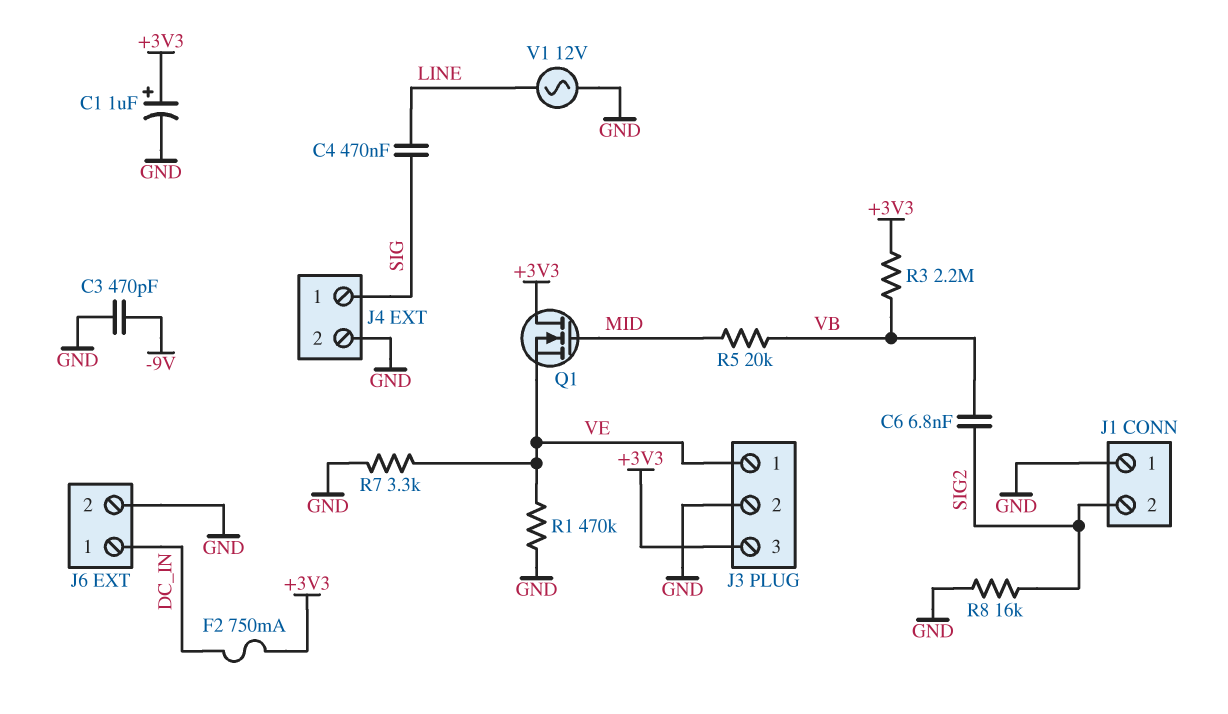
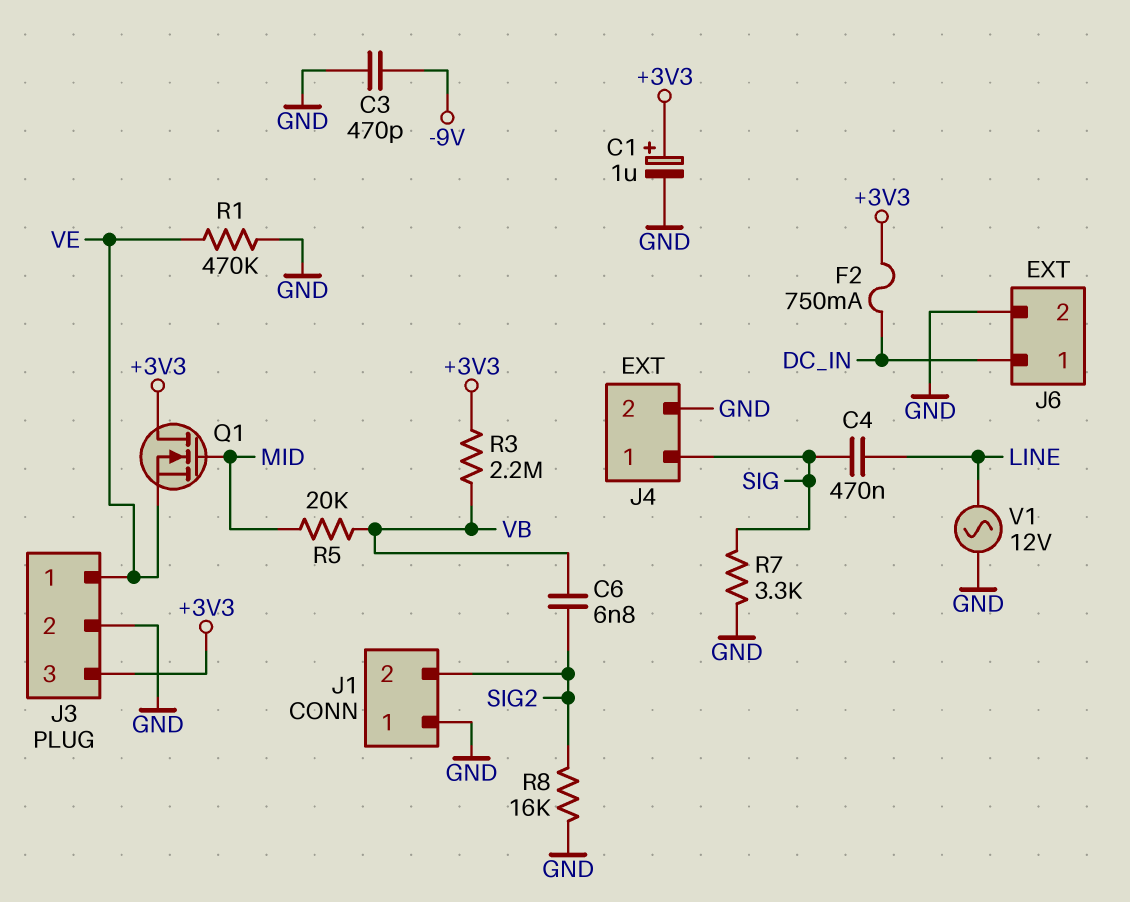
R7: 3.3k (GND, VE) -> 3.3k (GND, SIG)

